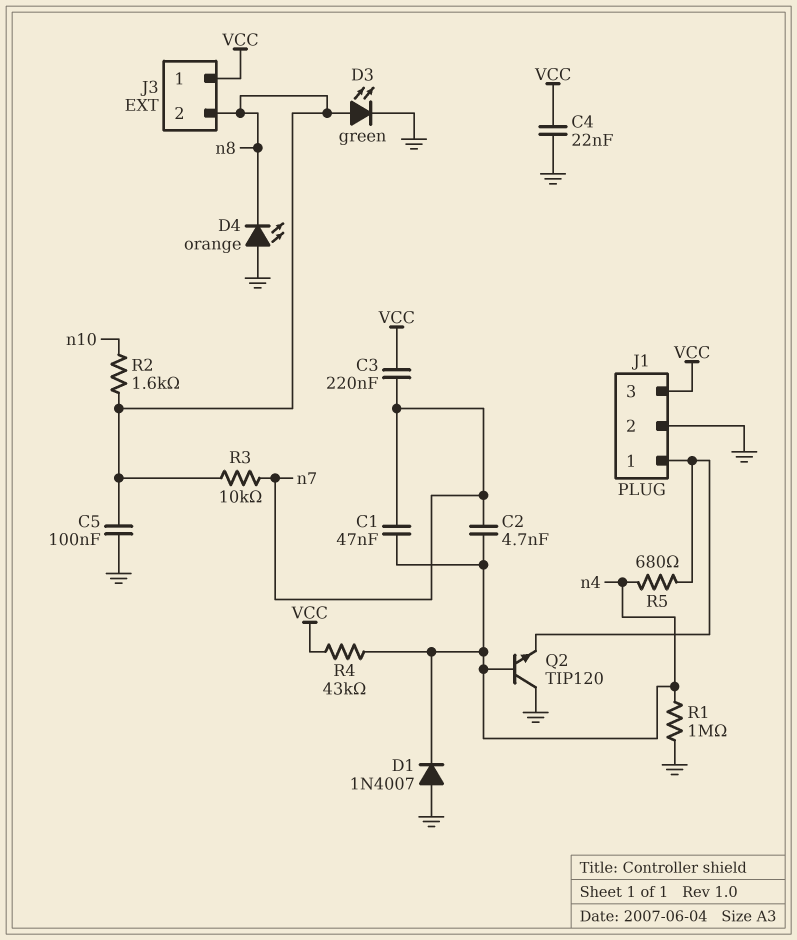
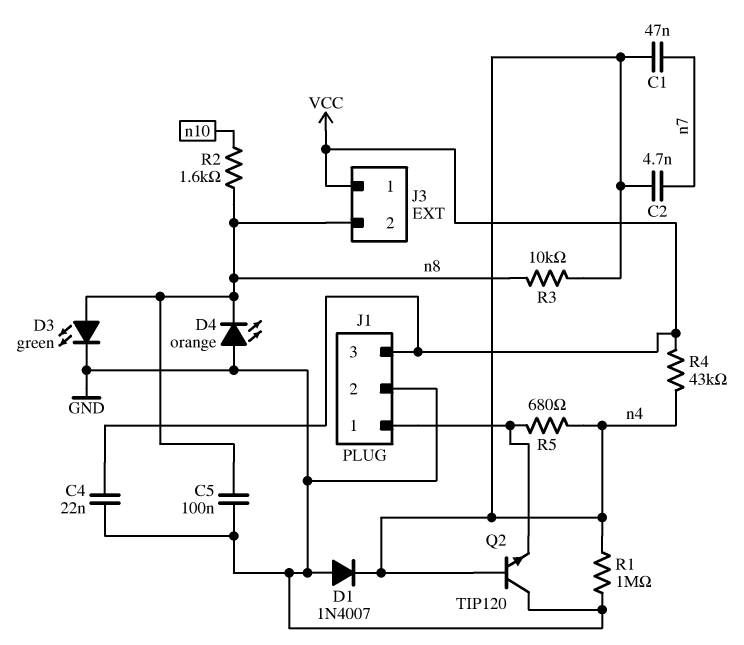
C3: 220nF (VCC, n7) -> none
R3: 10k (n7, n8) -> 10k (n4, n8)

